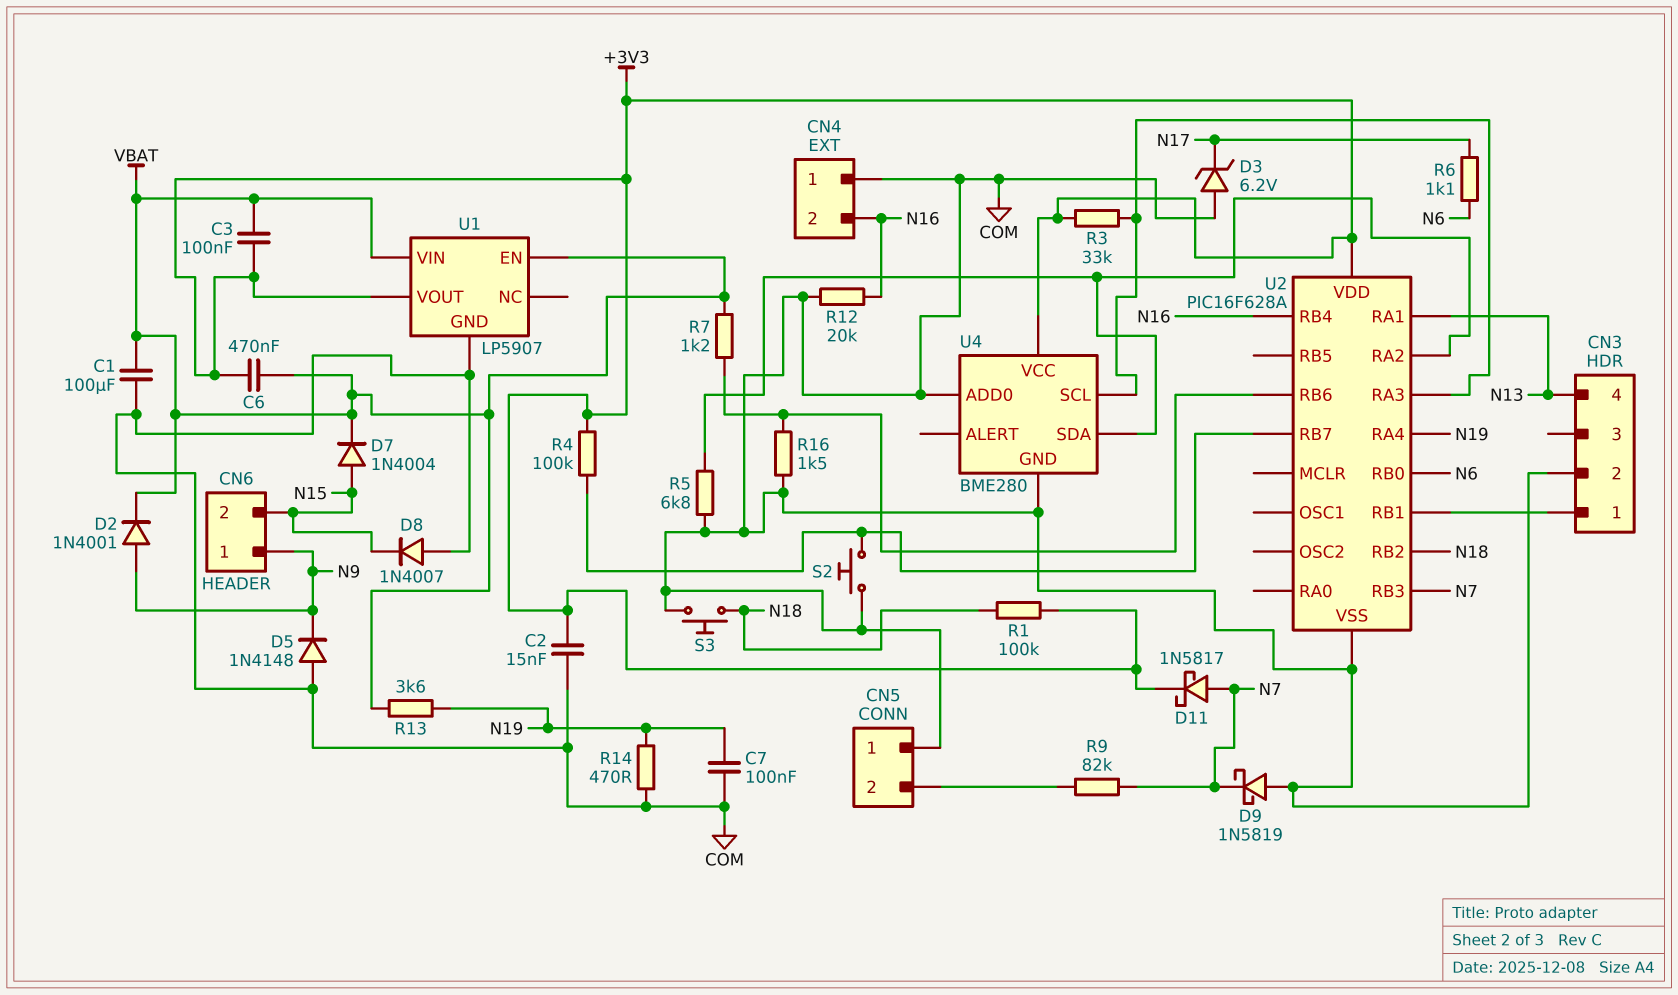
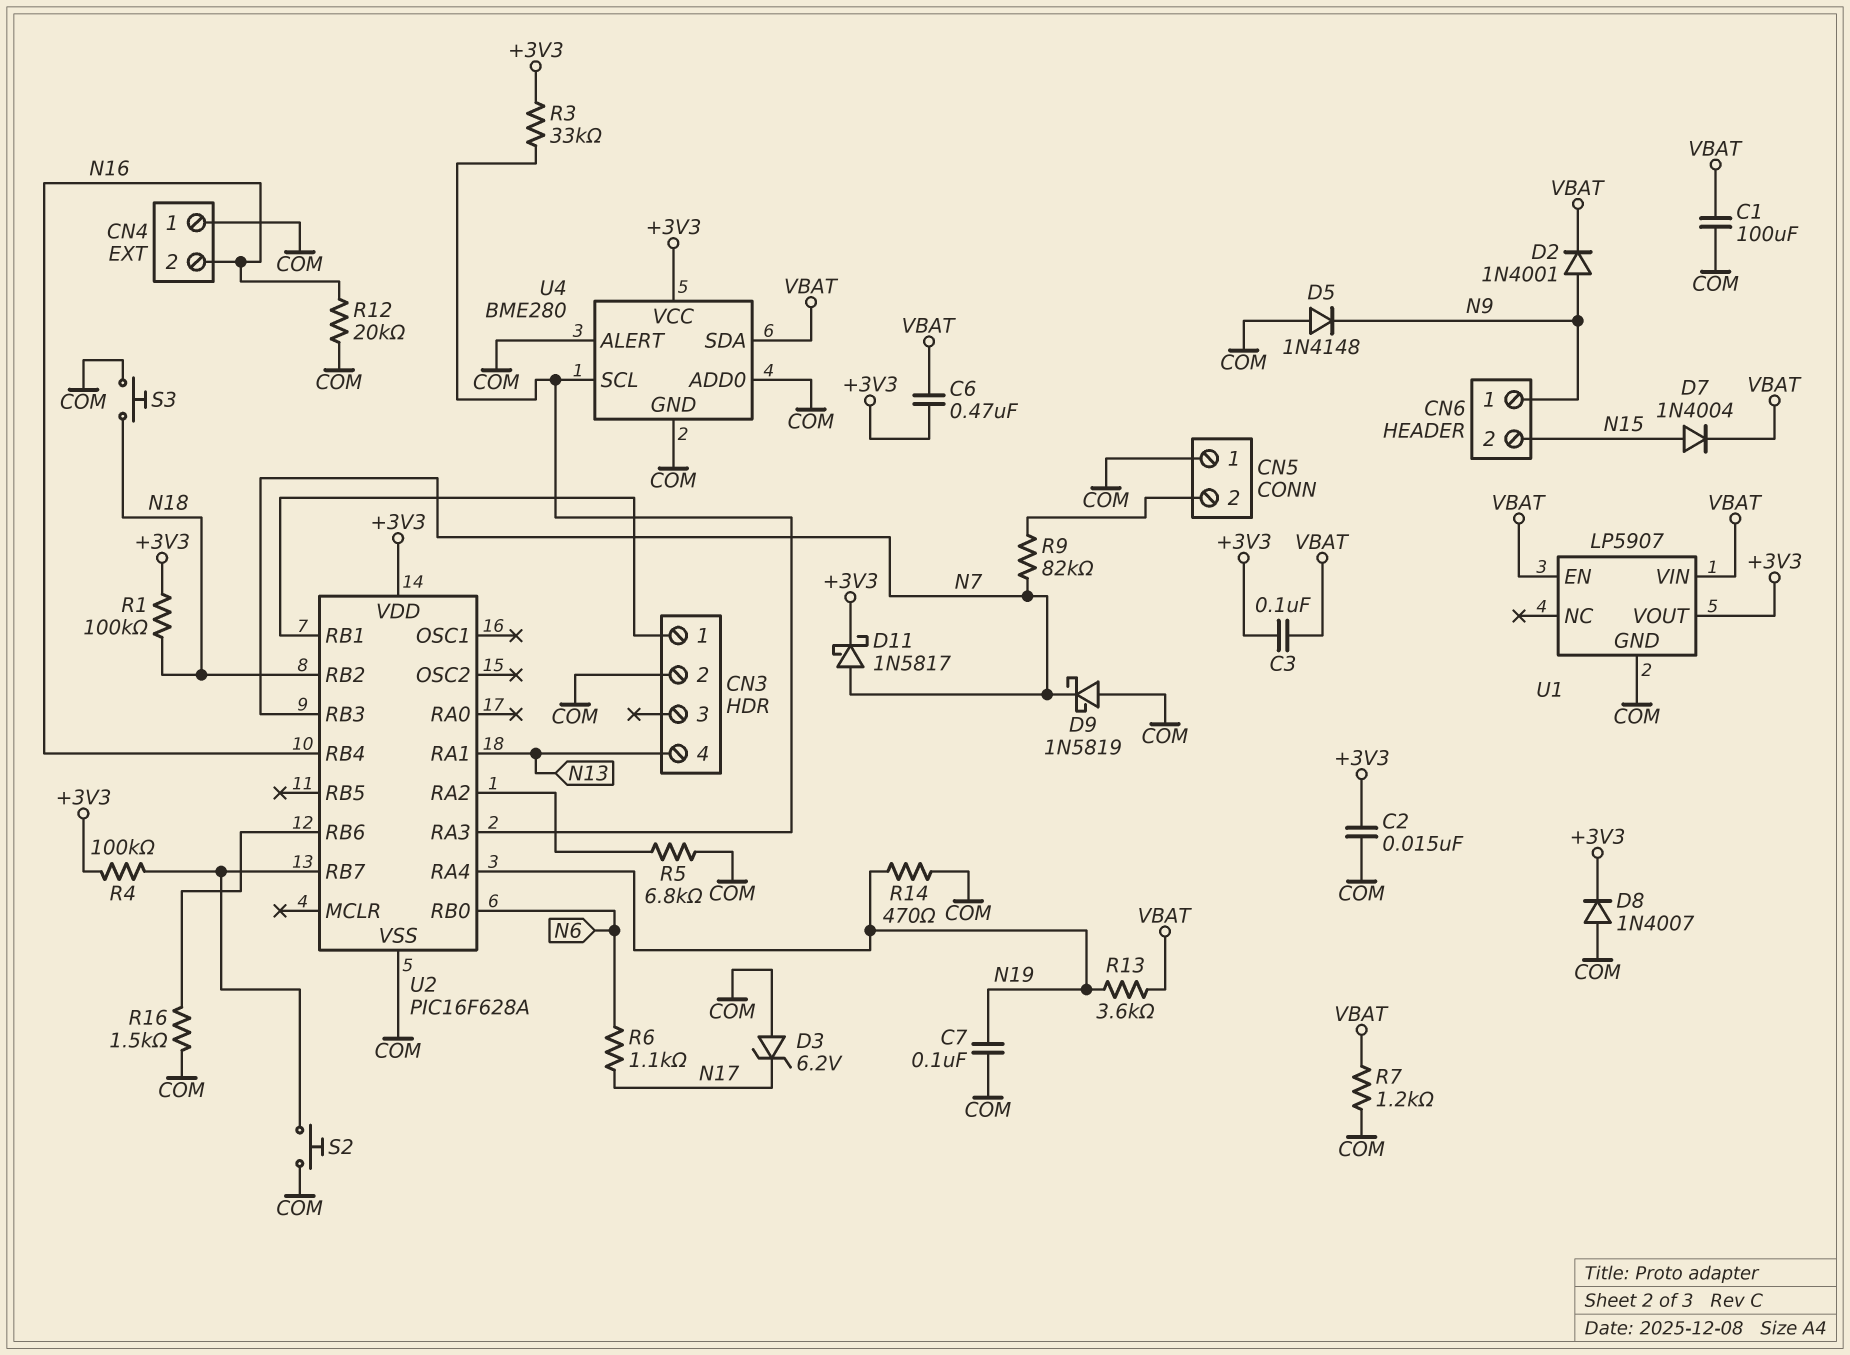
D8: diode 1N4007 (A COM, K N15) -> diode 1N4007 (A COM, K +3V3)
R7: 1.2k (U2/RB6, VBAT) -> 1.2k (COM, VBAT)
U4 pin ALERT: none -> COM
U4 pin SDA: U2/RA2 -> VBAT

